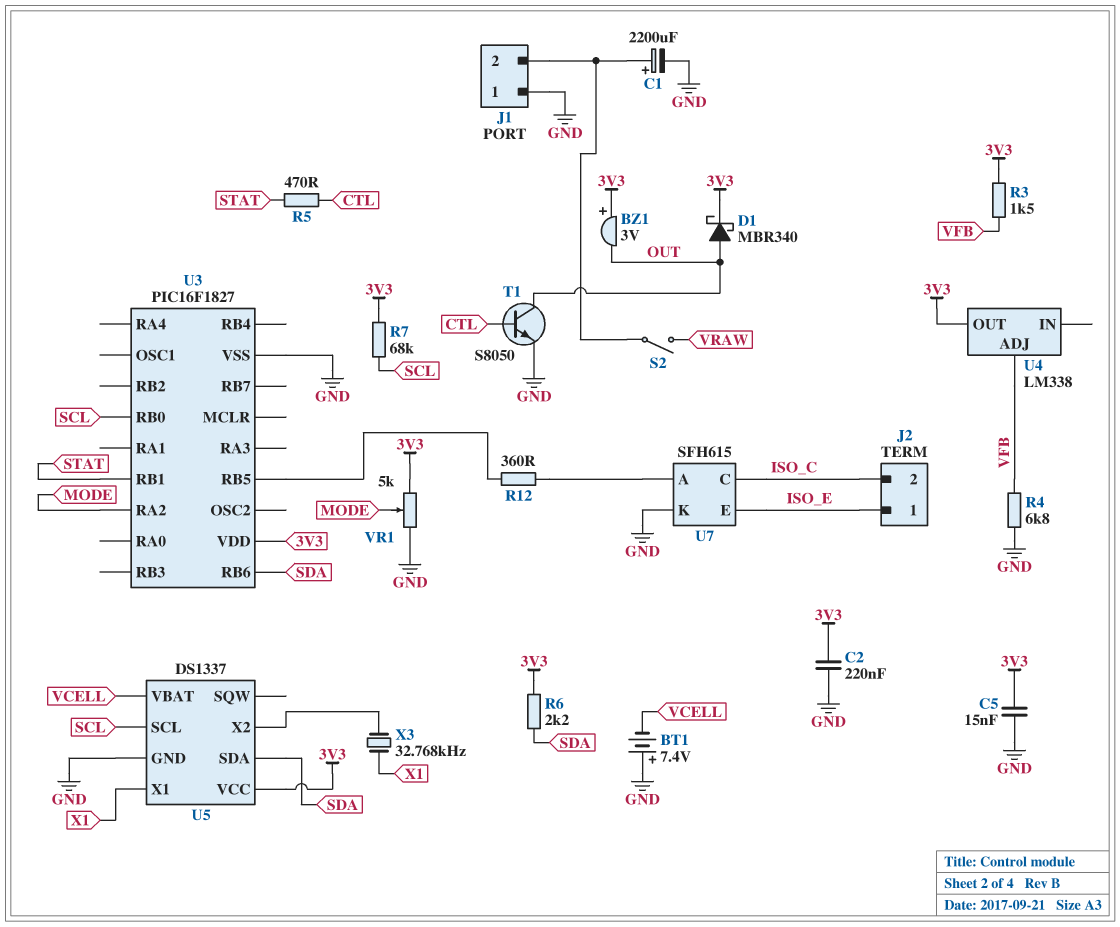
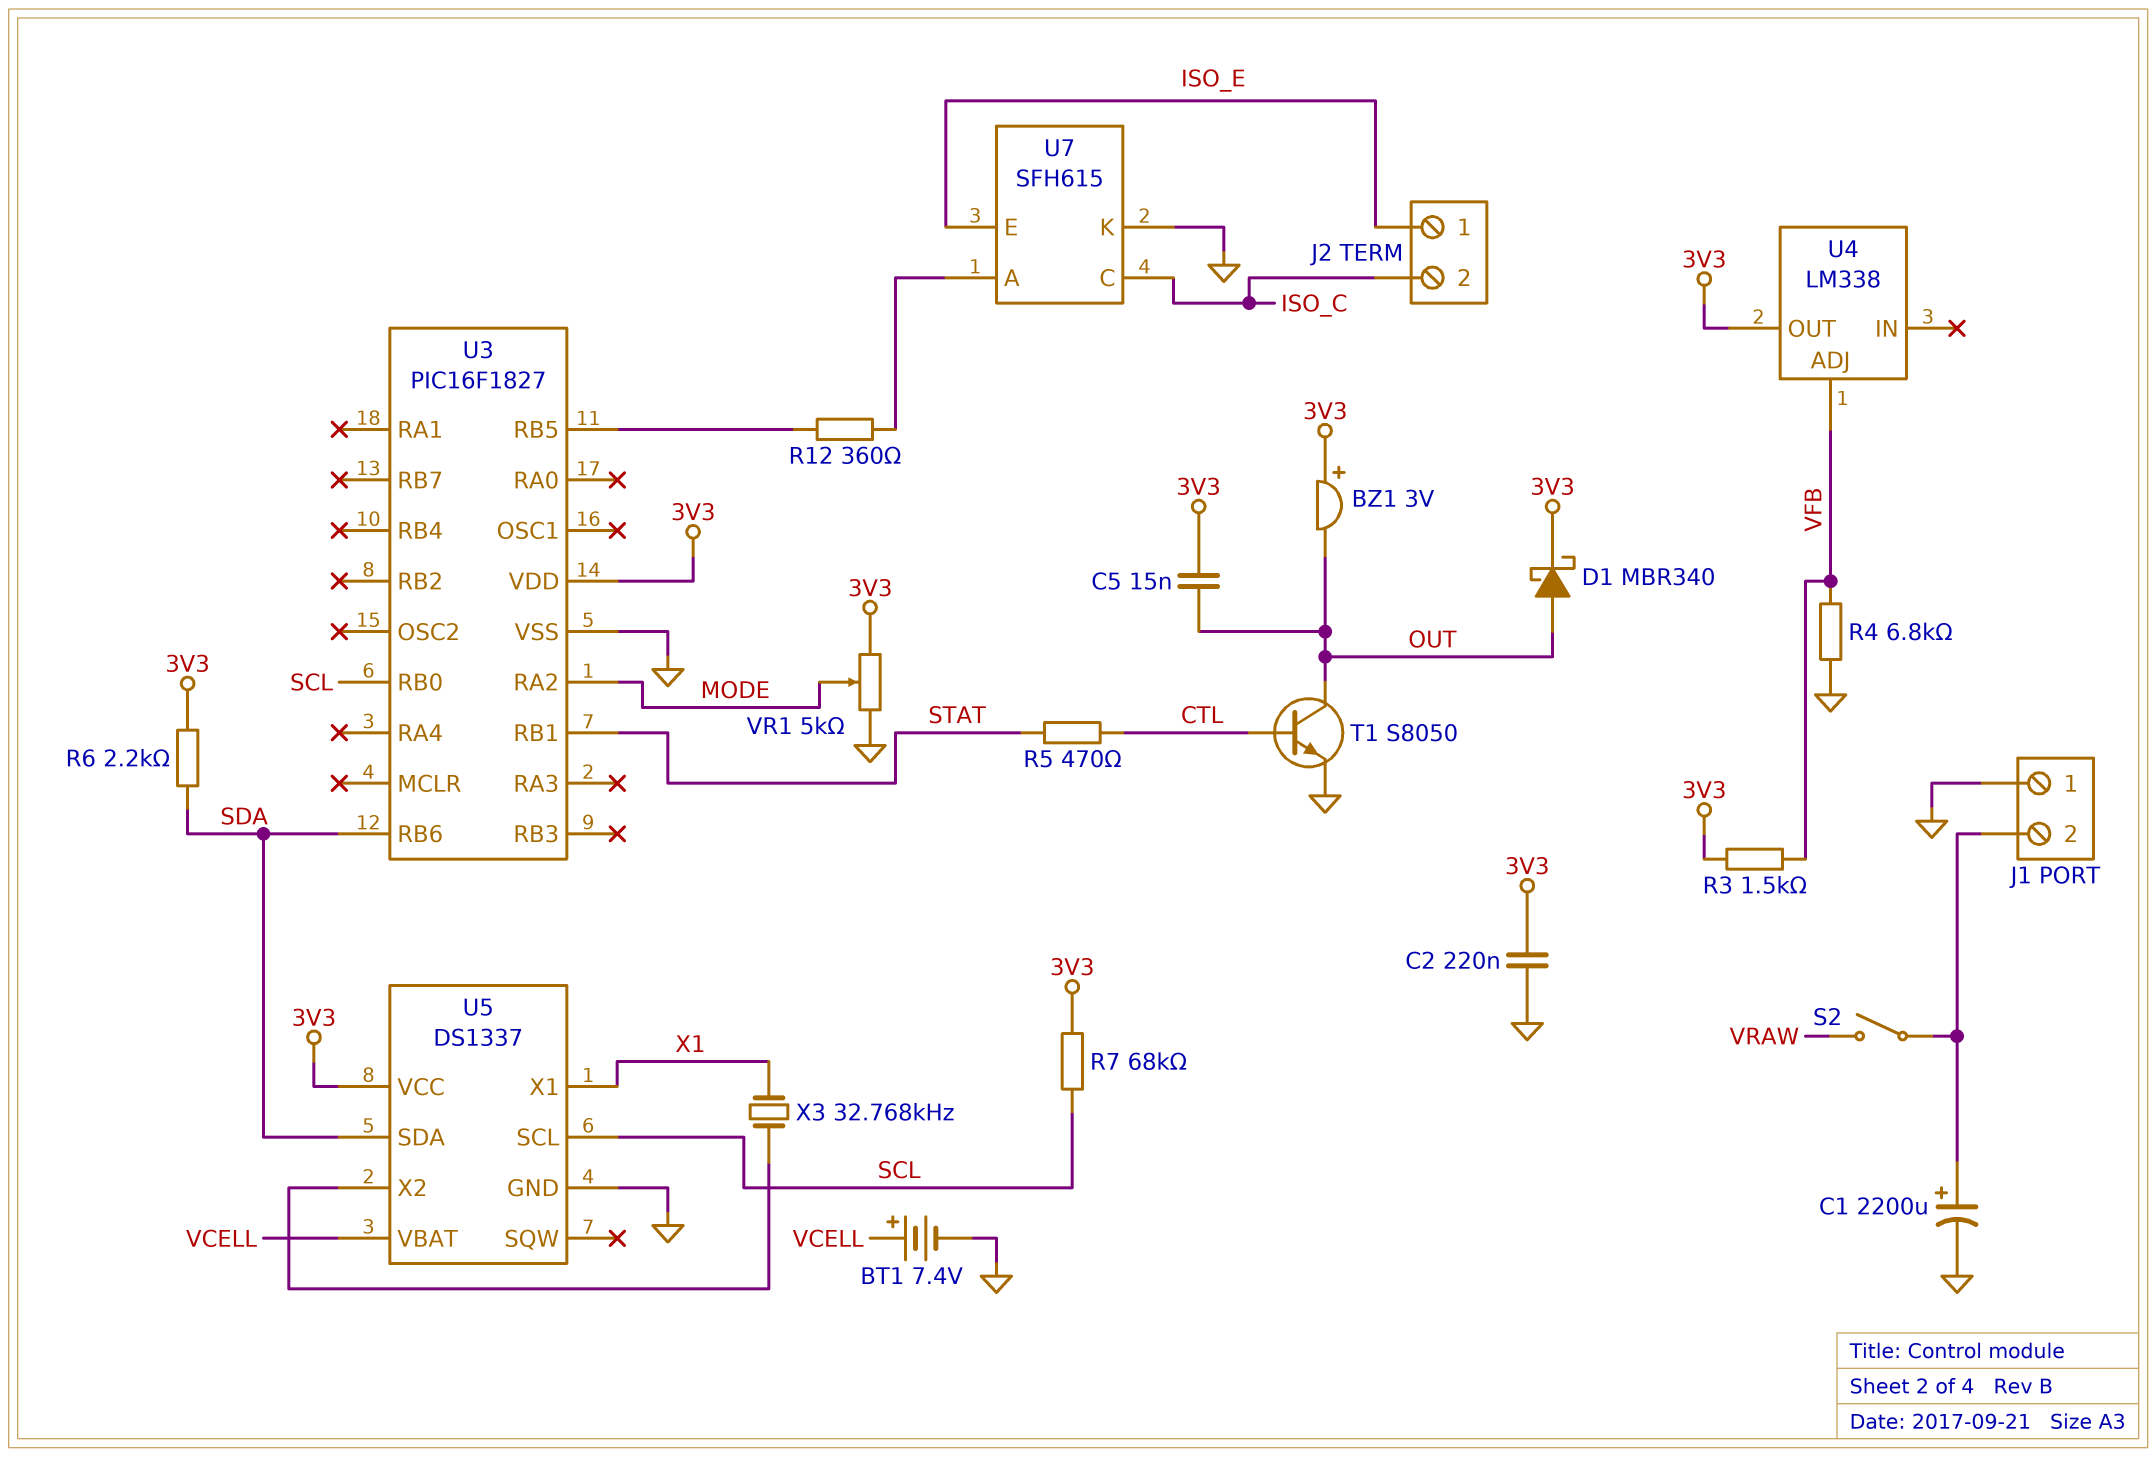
BT1: 7.4V (plus GND, minus VCELL) -> 7.4V (plus VCELL, minus GND)
C5: 15nF (3V3, GND) -> 15nF (3V3, OUT)

